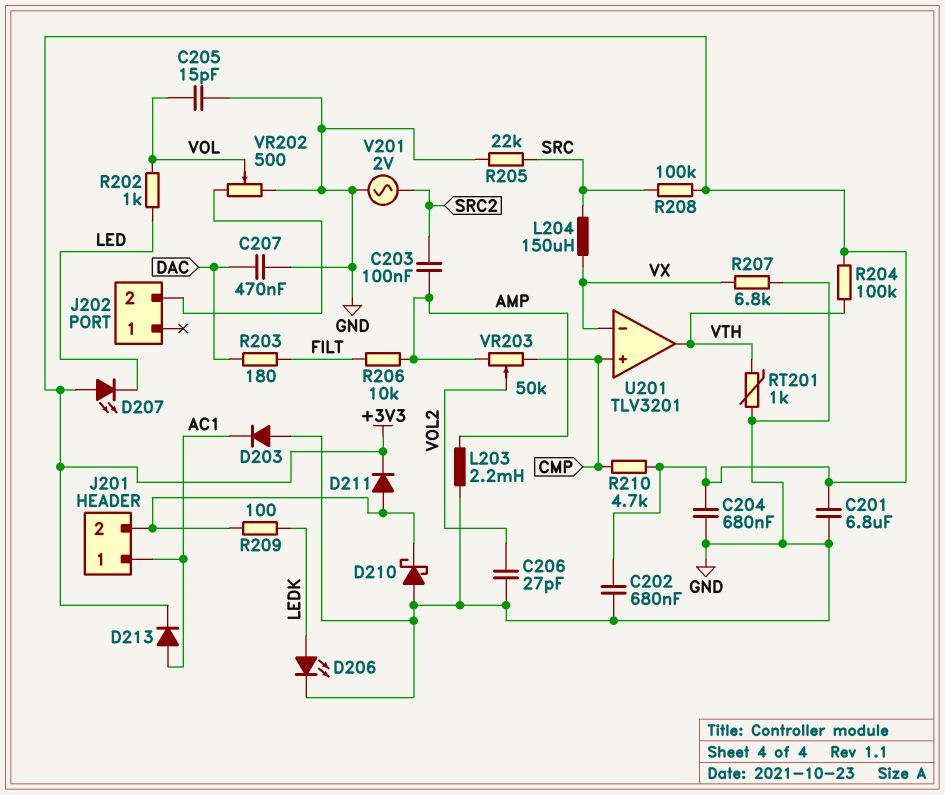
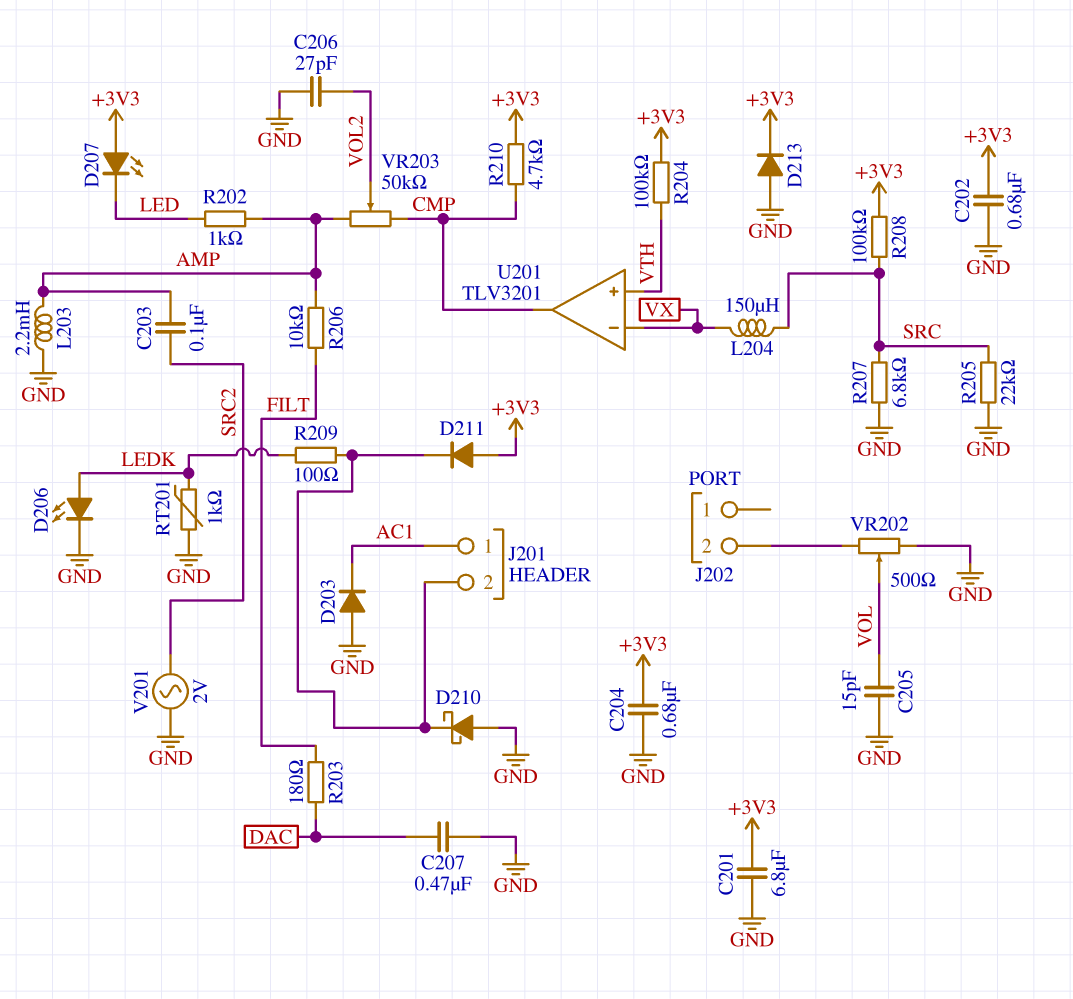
D211: diode (A J201/2, K +3V3) -> diode (A +3V3, K J201/2)
D213: diode (A AC1, K +3V3) -> diode (A GND, K +3V3)
R202: 1k (LED, VOL) -> 1k (AMP, LED)
R207: 6.8k (GND, VX) -> 6.8k (GND, SRC)
RT201: 1k (GND, VTH) -> 1k (GND, LEDK)
U201 pin in+: CMP -> VTH
U201 pin out: VTH -> CMP

